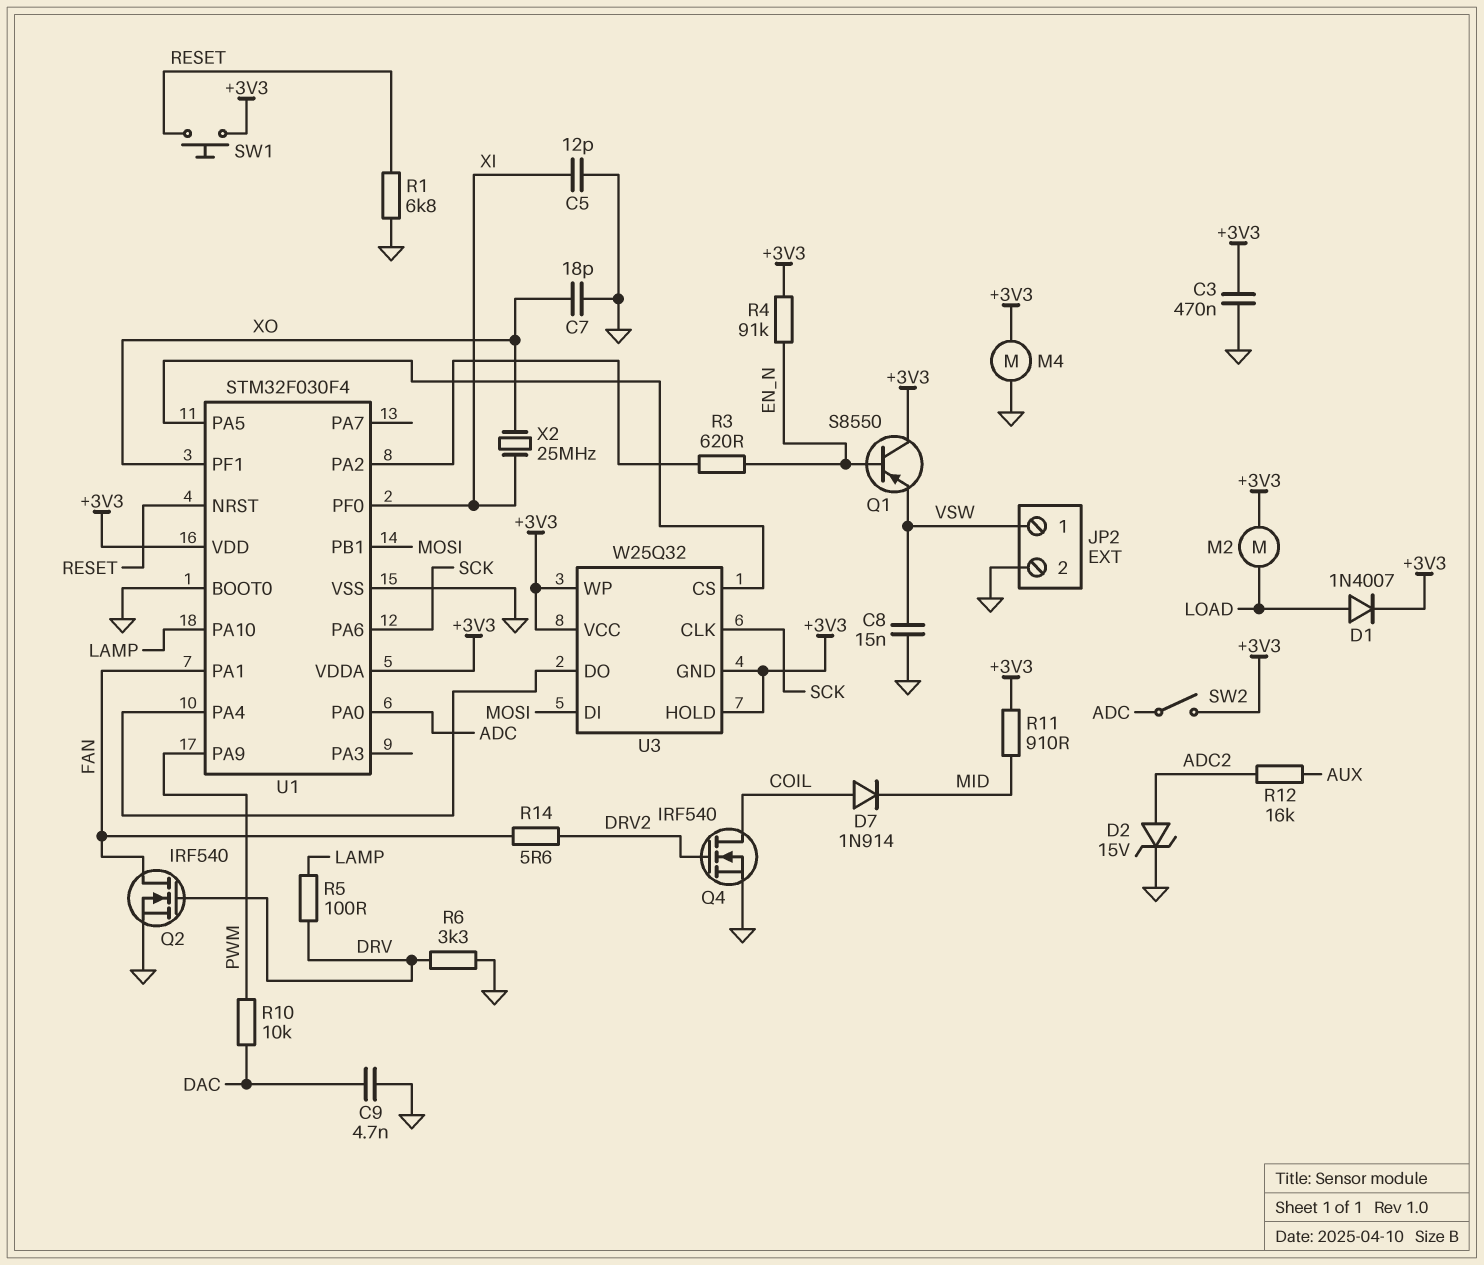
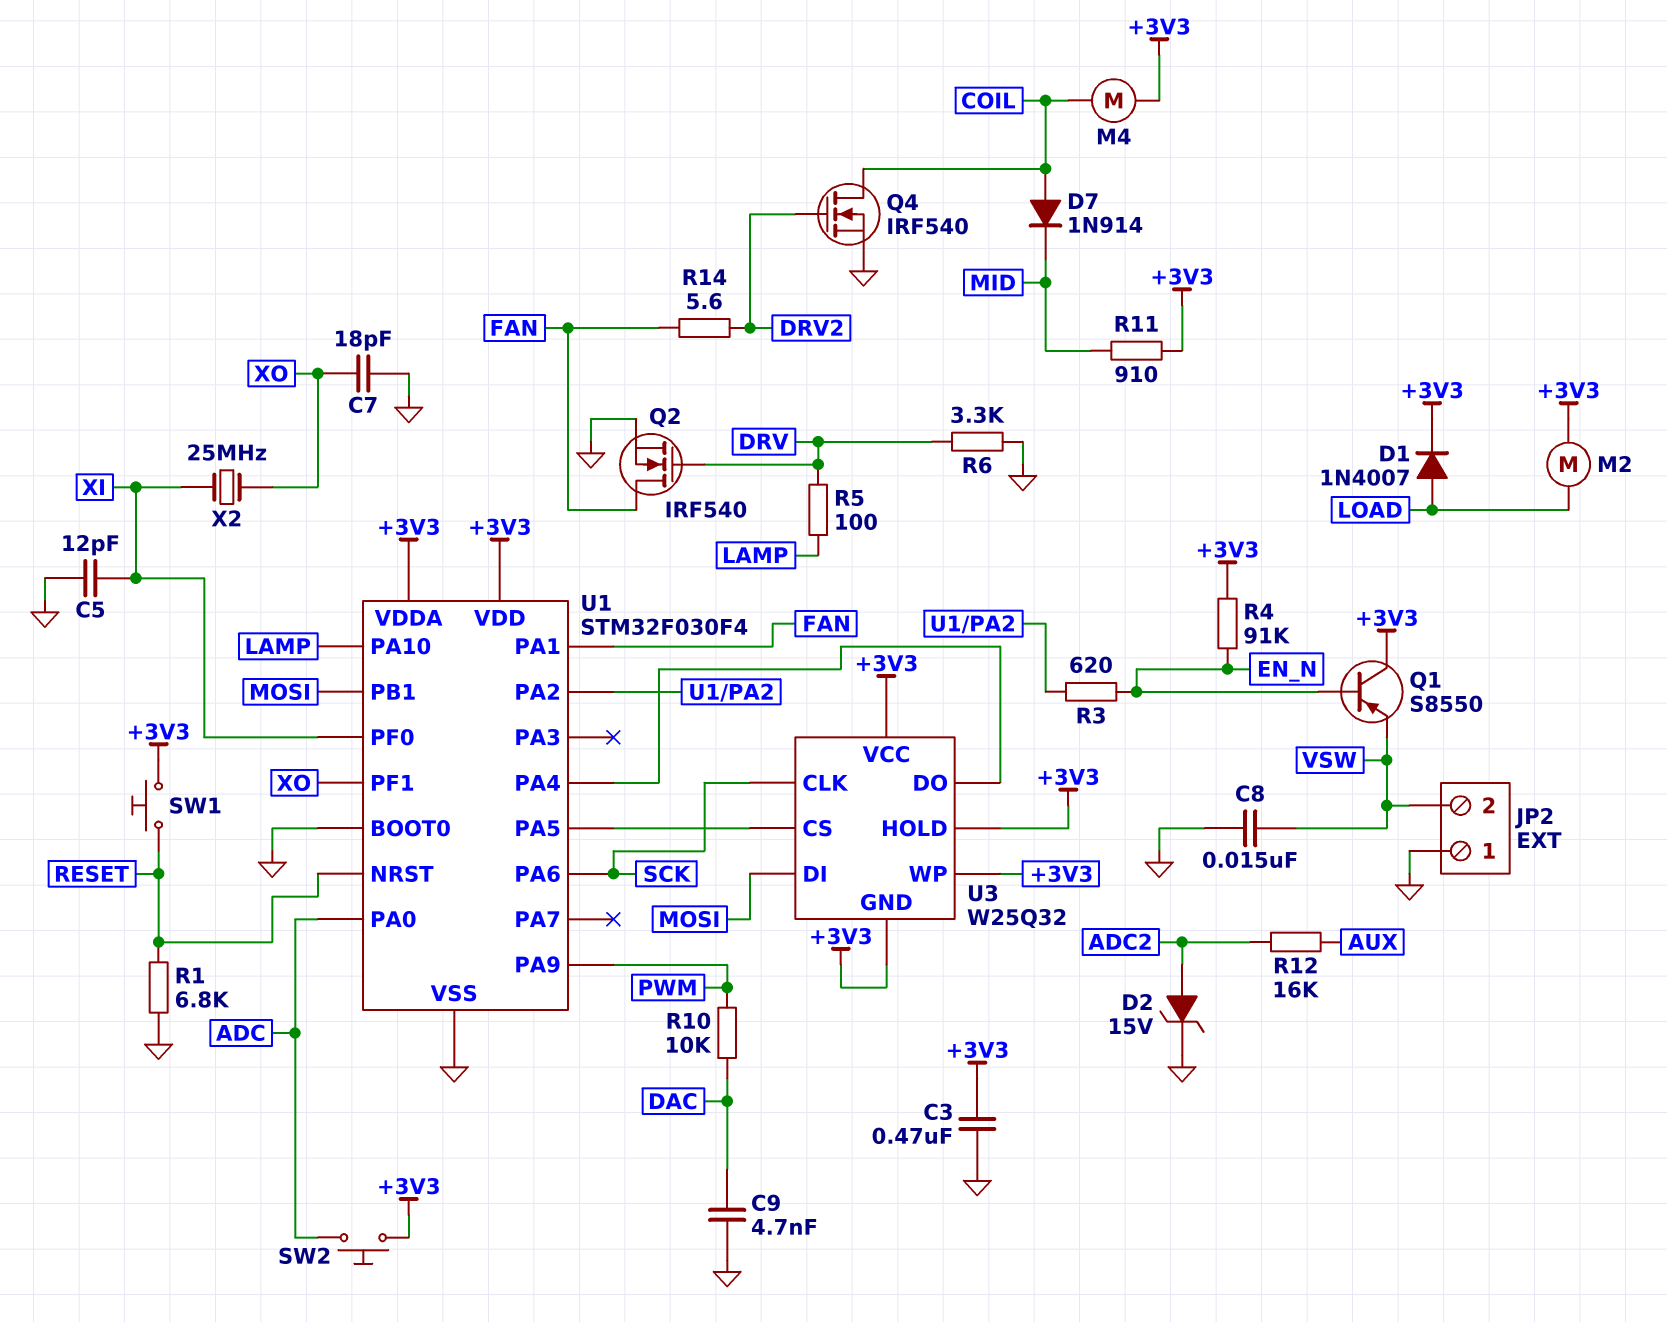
JP2 pin 1: VSW -> GND
JP2 pin 2: GND -> VSW
M4: motor (+3V3, GND) -> motor (+3V3, COIL)
SW2: switch (+3V3, ADC) -> button (+3V3, ADC)

